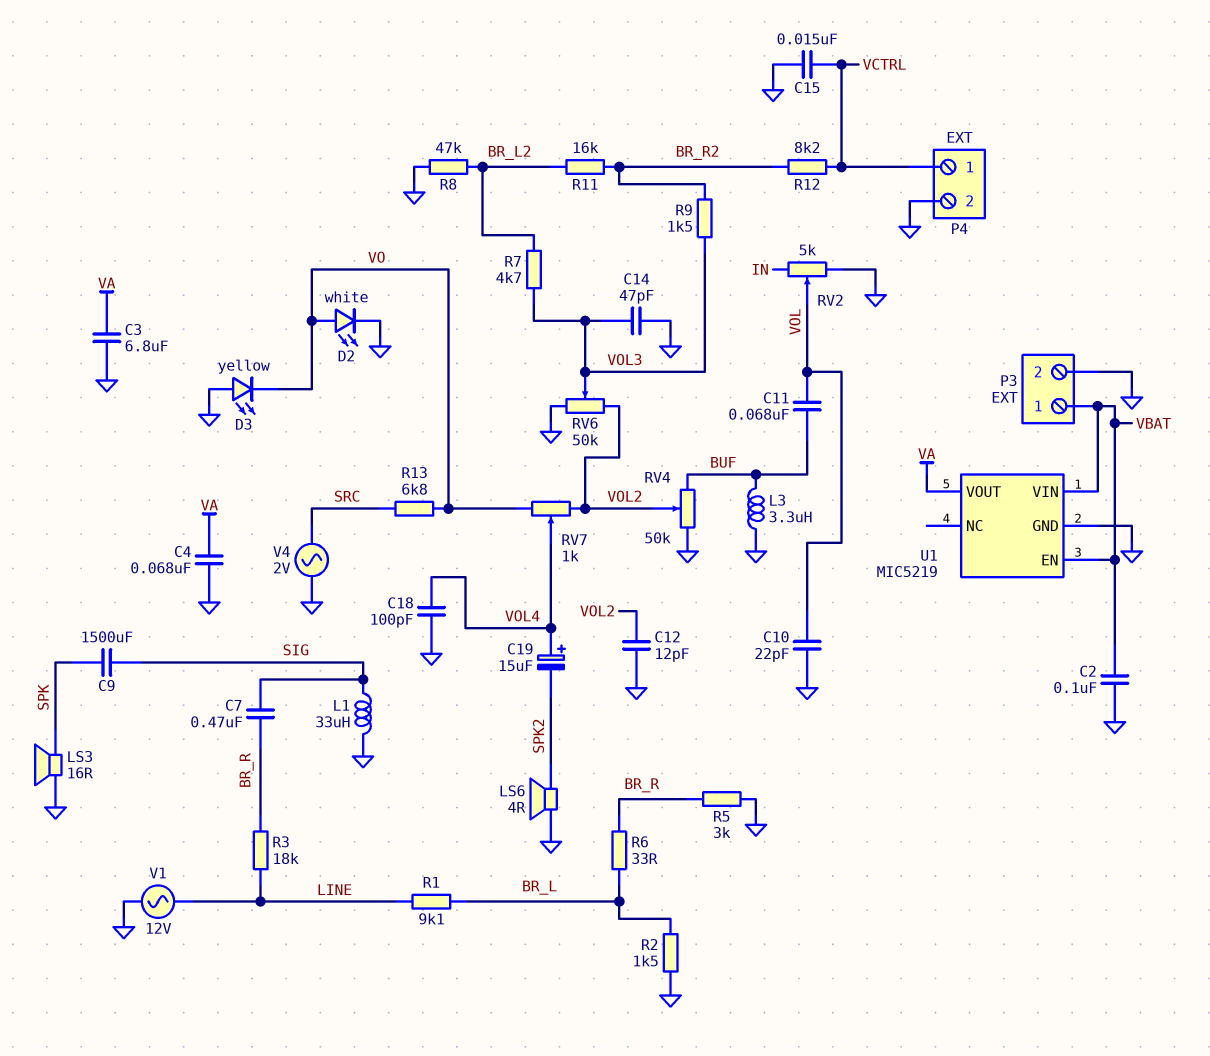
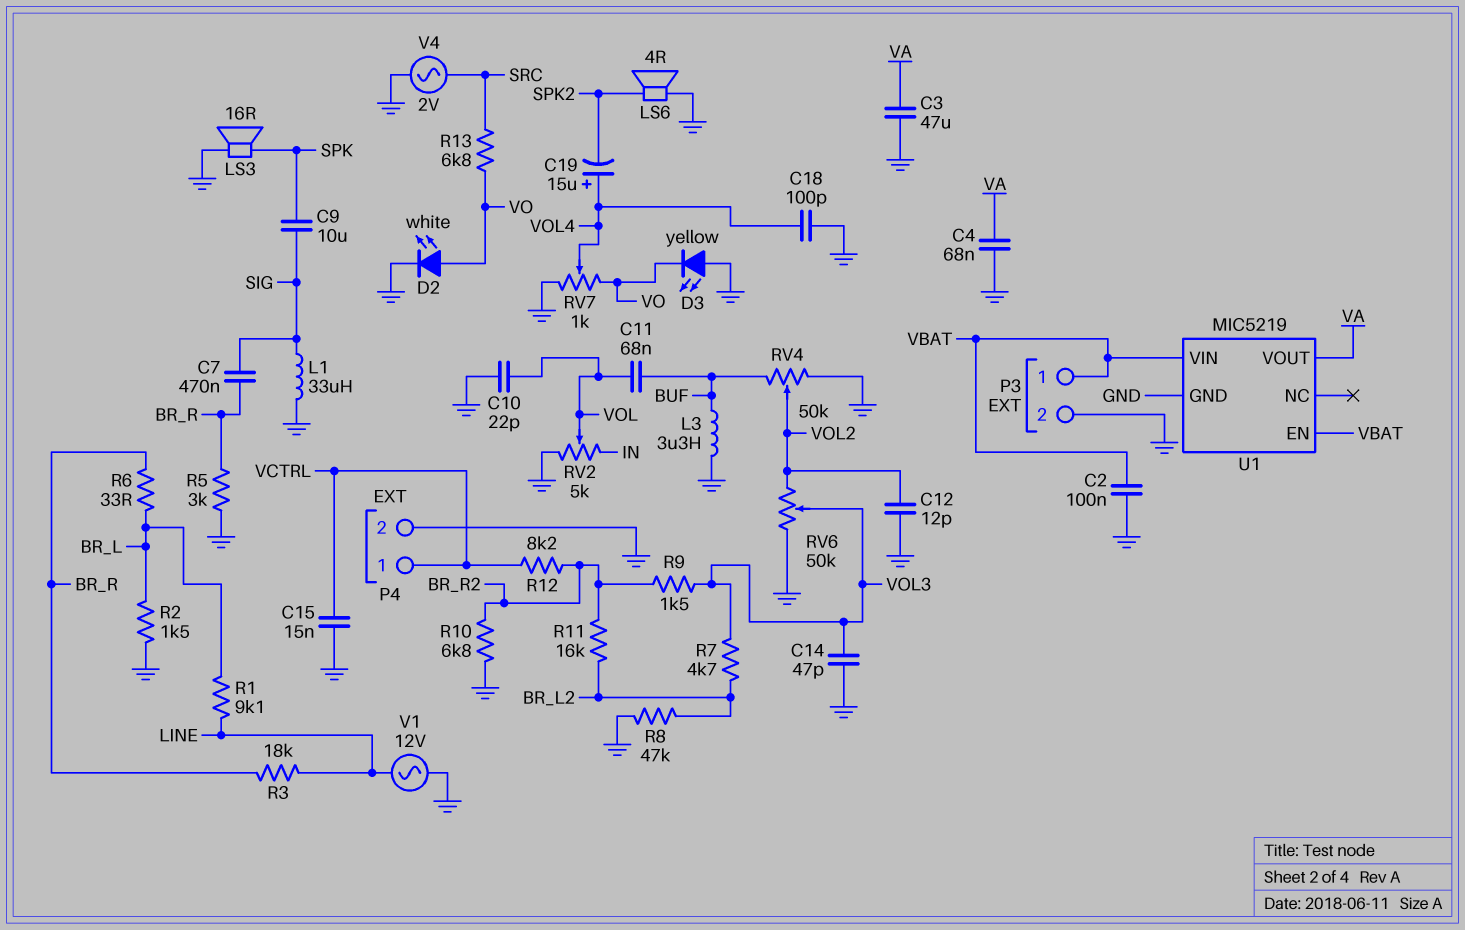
C3: 6.8uF (GND, VA) -> 47uF (GND, VA)
C9: 1500uF (SIG, SPK) -> 10uF (SIG, SPK)
R10: none -> 6.8k (BR_R2, GND)
RV7: 1k (VO, VOL2, wiper VOL4) -> 1k (GND, VO, wiper VOL4)

